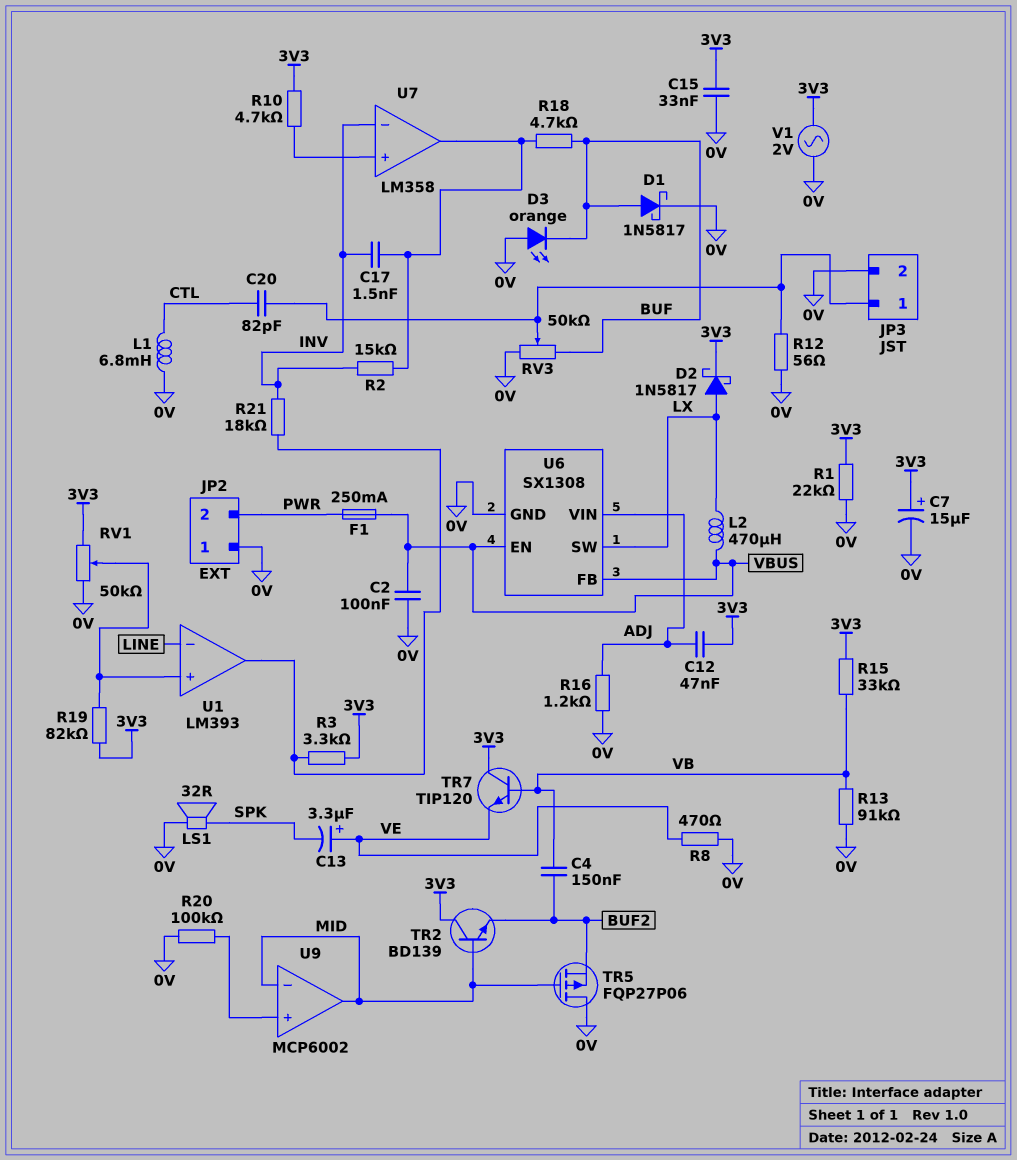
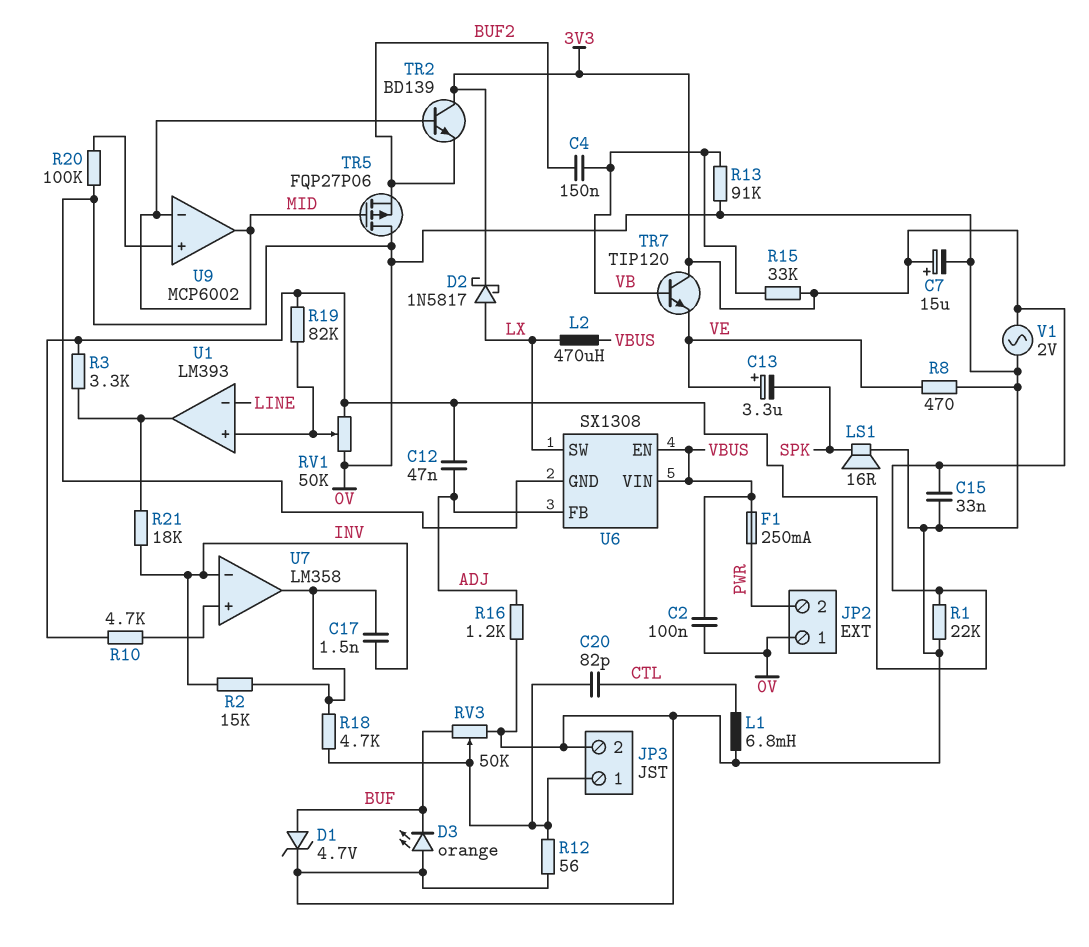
D1: schottky 1N5817 (A BUF, K 0V) -> zener 4.7V (A BUF, K 0V)
LS1: speaker 32R (0V, SPK) -> speaker 16R (0V, SPK)
R18: 4.7k (BUF, U7/out) -> 4.7k (JP3/1, U7/out)
U6 pin FB: VBUS -> ADJ
U6 pin VIN: ADJ -> VBUS

